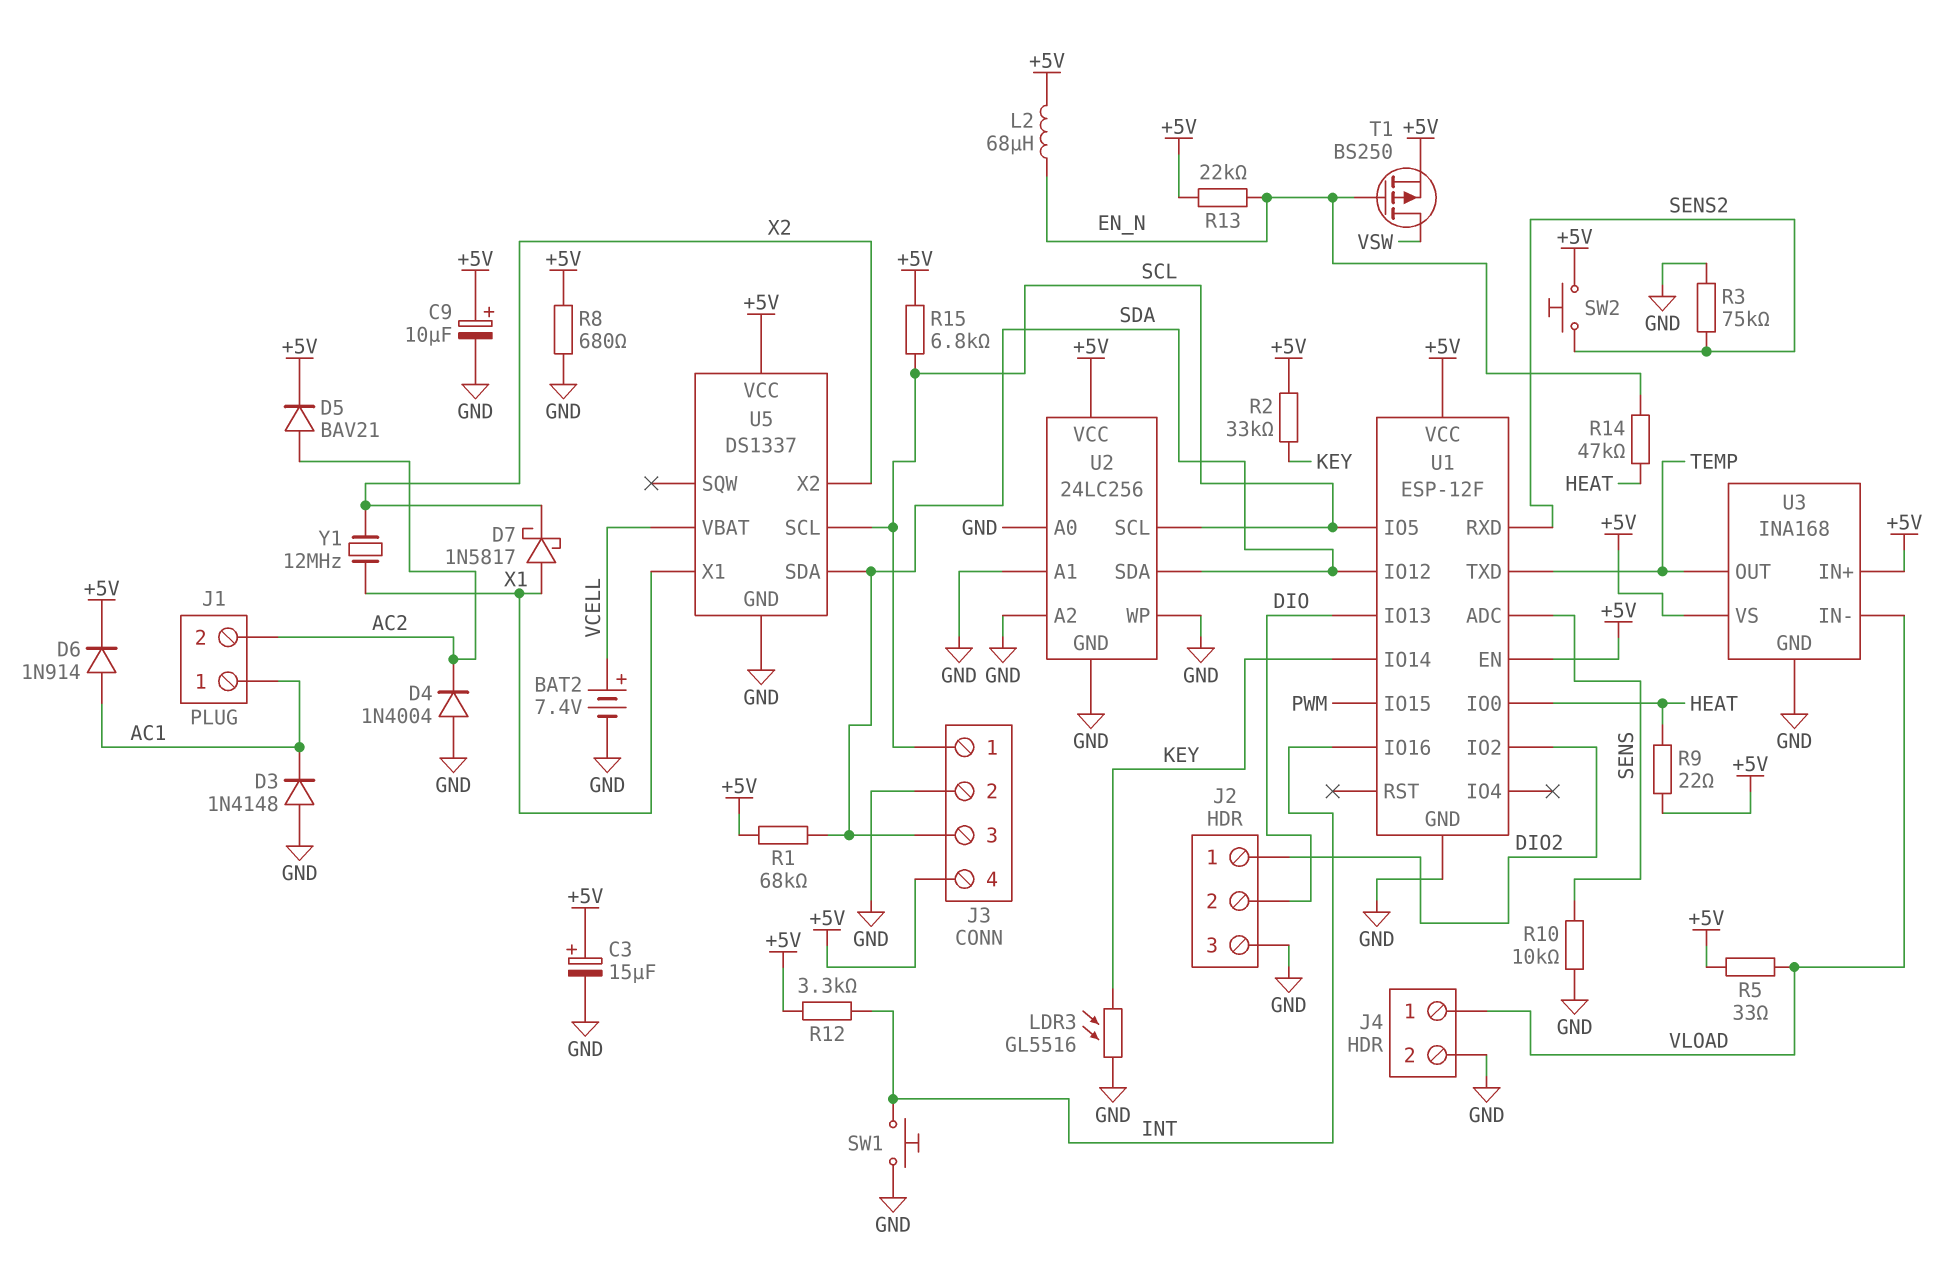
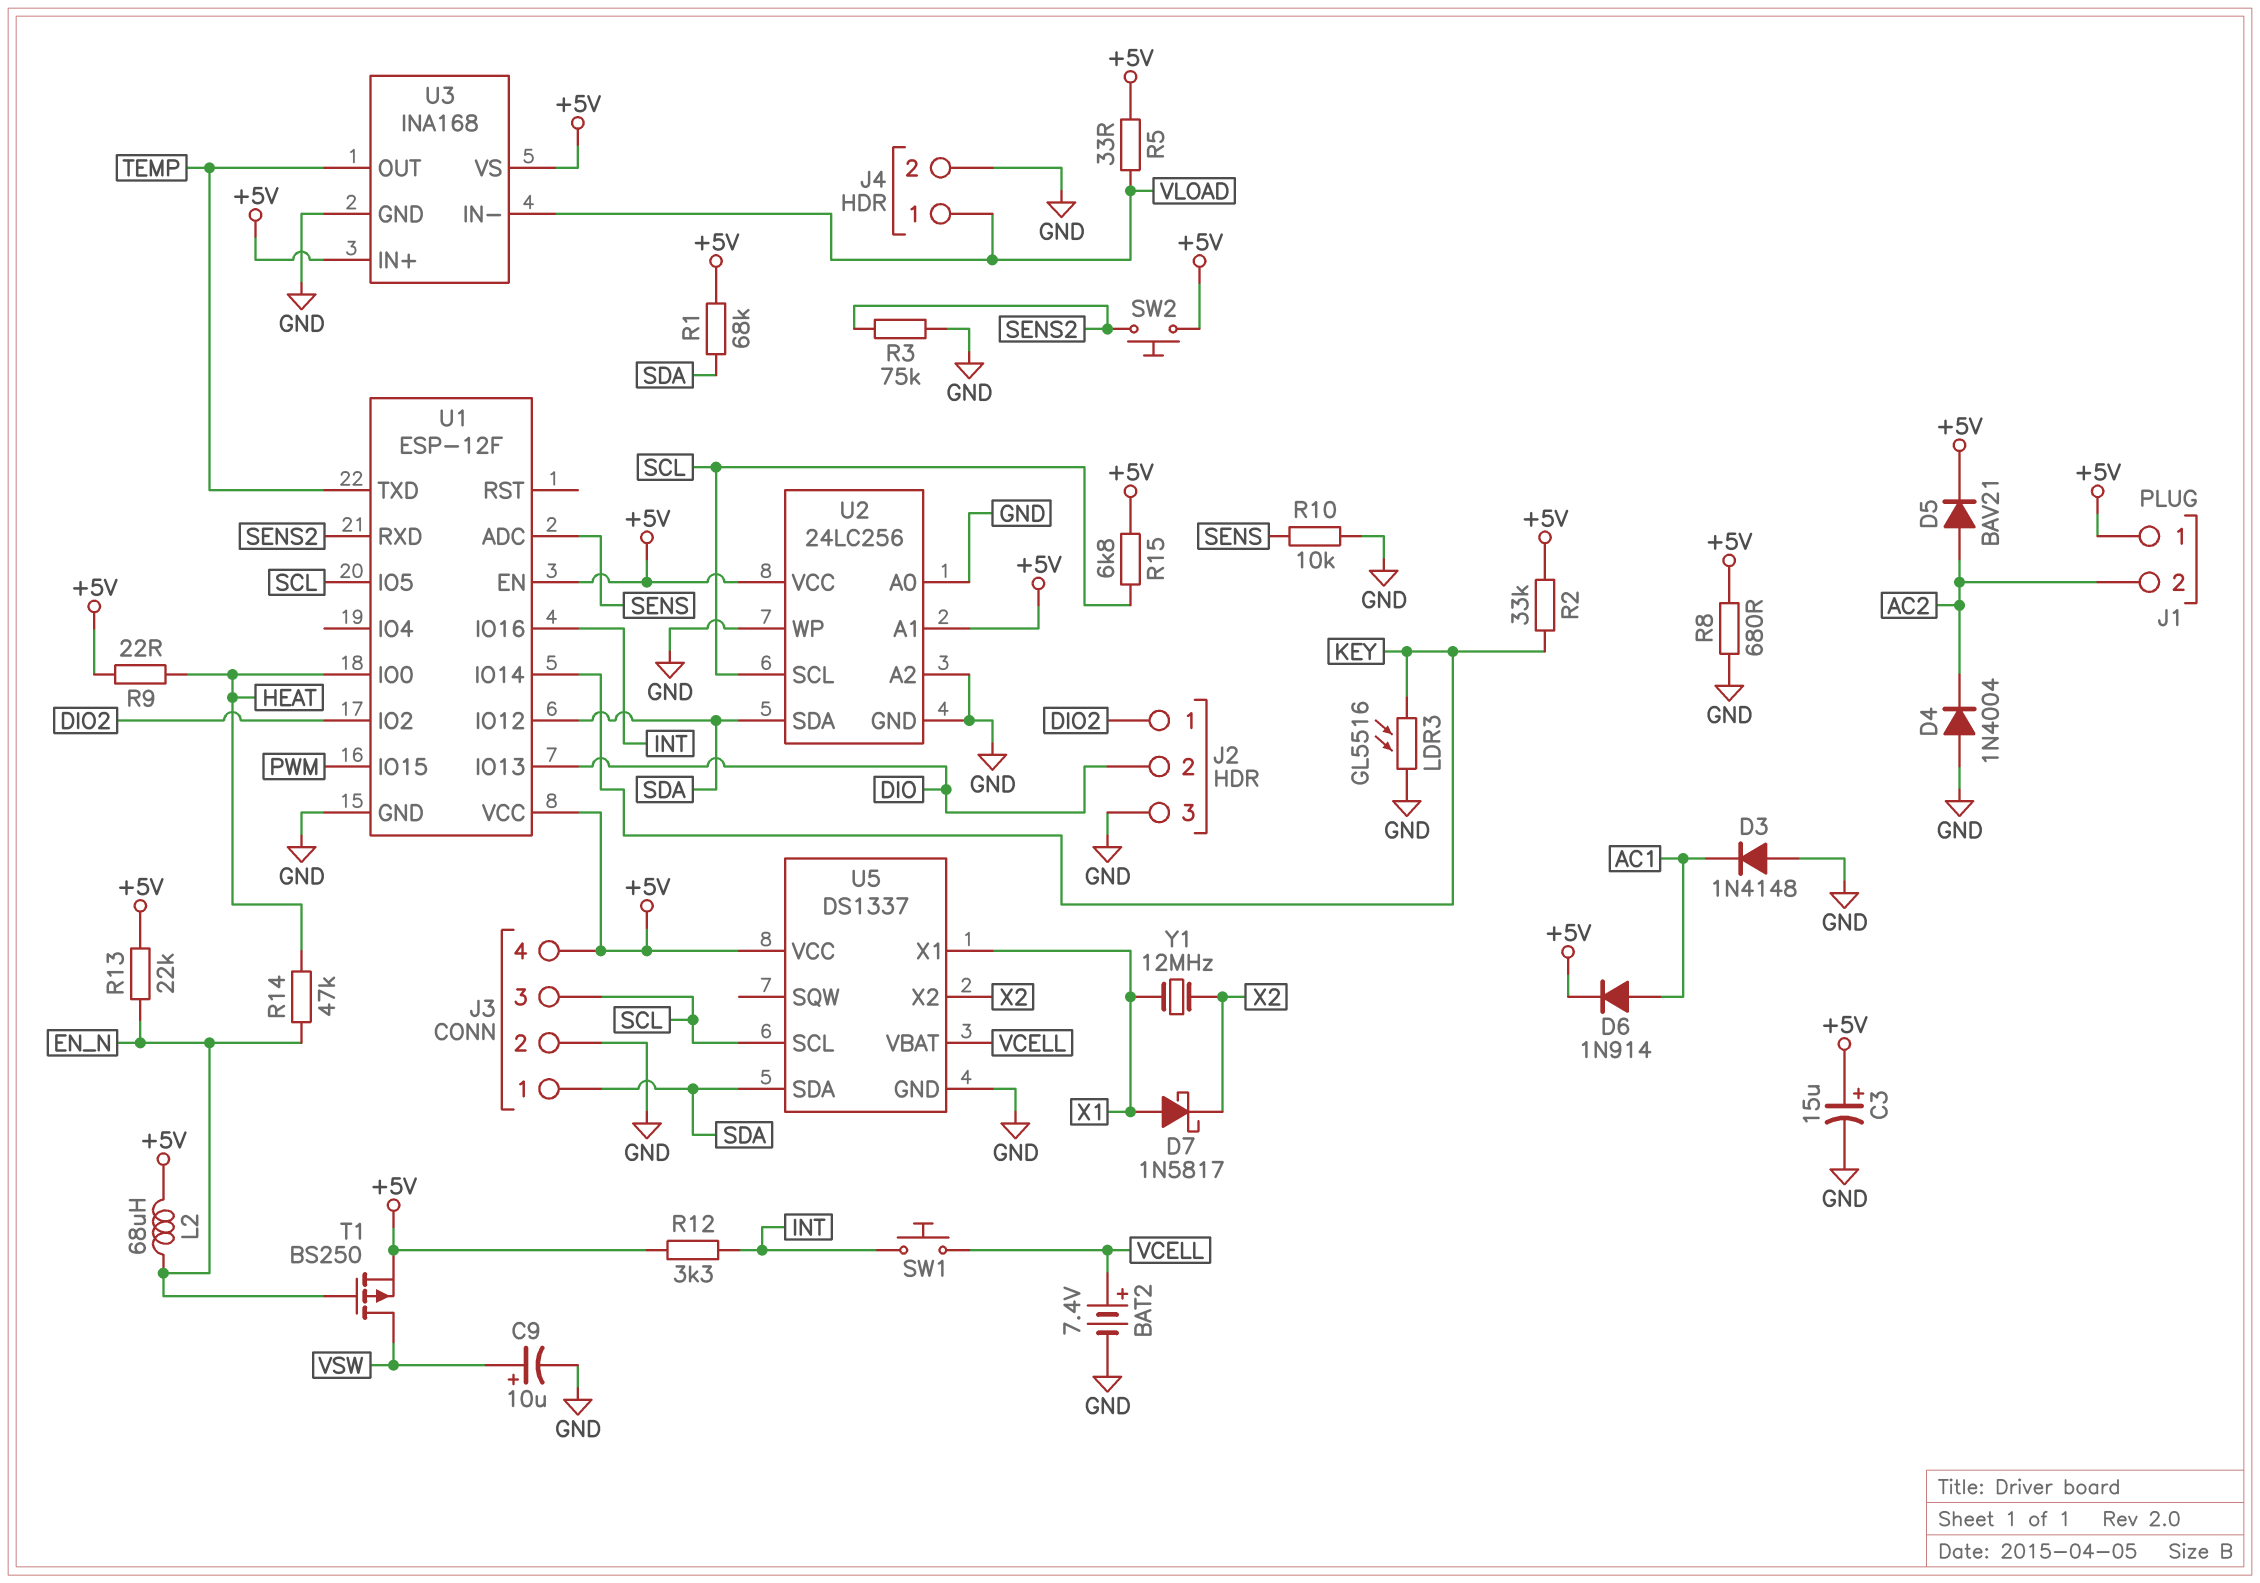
C9: 10uF (plus +5V, minus GND) -> 10uF (plus VSW, minus GND)
J1 pin 1: AC1 -> +5V
J3 pin 1: SCL -> SDA
J3 pin 3: SDA -> SCL
SW1: button (GND, INT) -> button (INT, VCELL)
U2 pin A1: GND -> +5V

